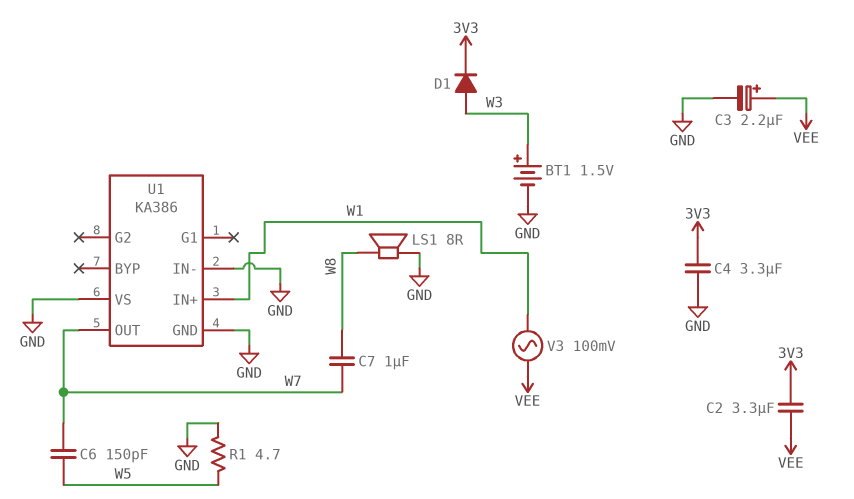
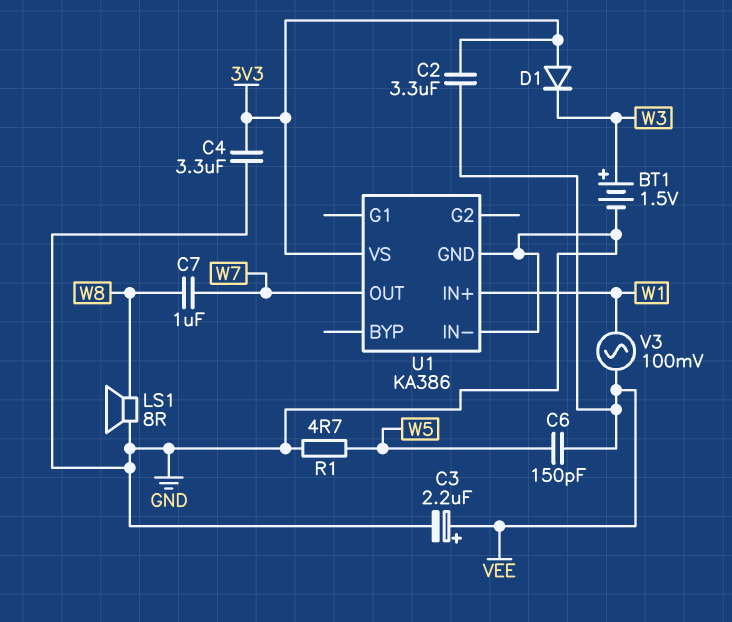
C6: 150pF (W5, W7) -> 150pF (VEE, W5)
D1: diode (A W3, K 3V3) -> diode (A 3V3, K W3)
U1 pin VS: GND -> 3V3

